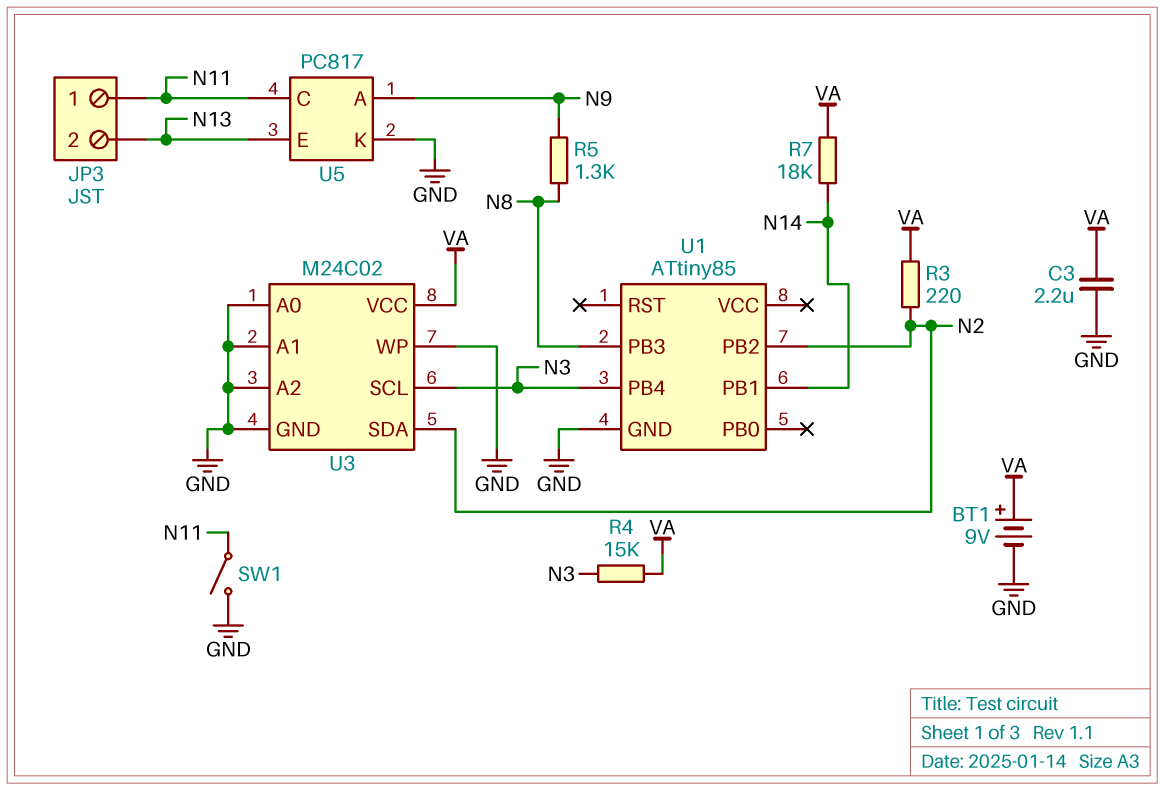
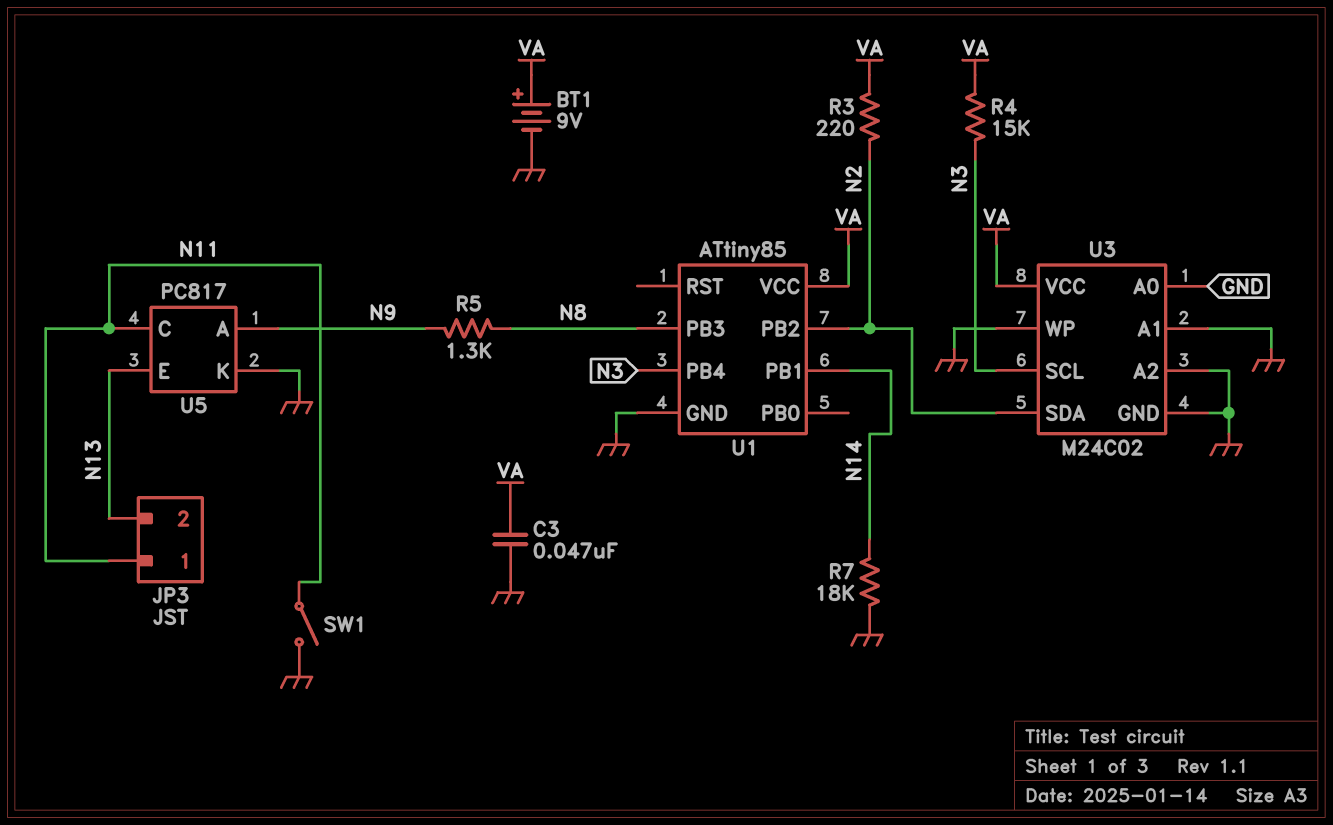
C3: 2.2uF (GND, VA) -> 47nF (GND, VA)
R7: 18k (N14, VA) -> 18k (GND, N14)
U1 pin VCC: none -> VA

